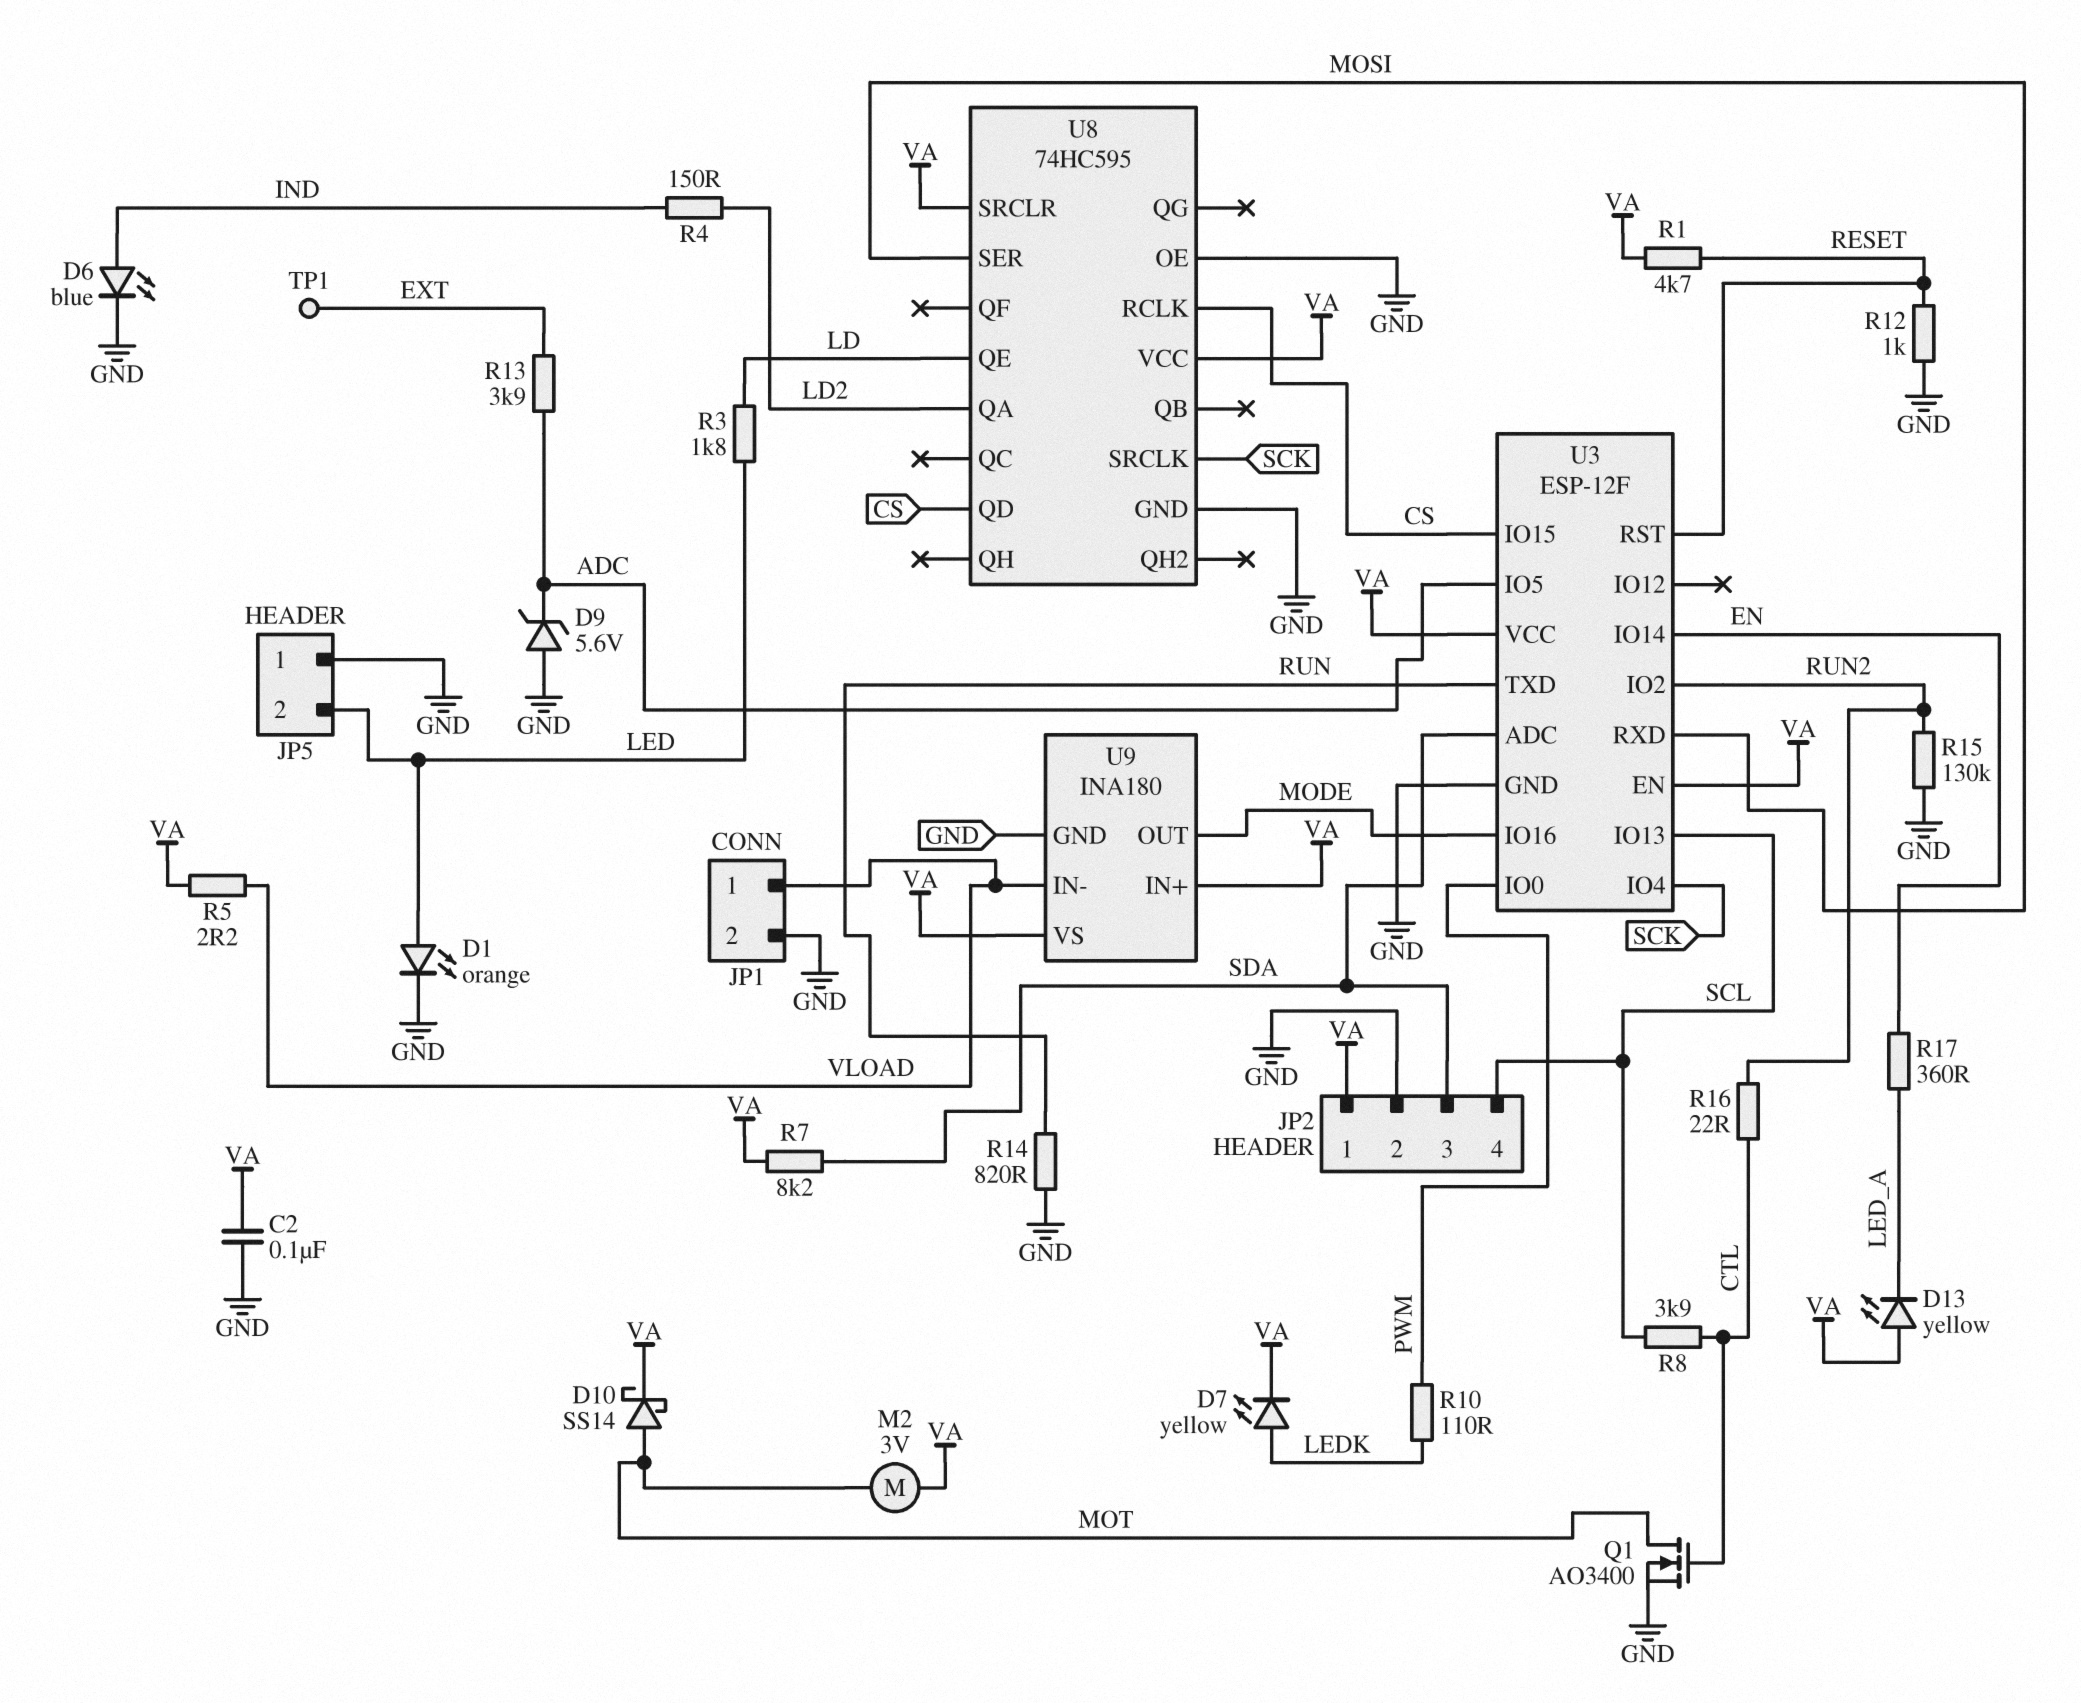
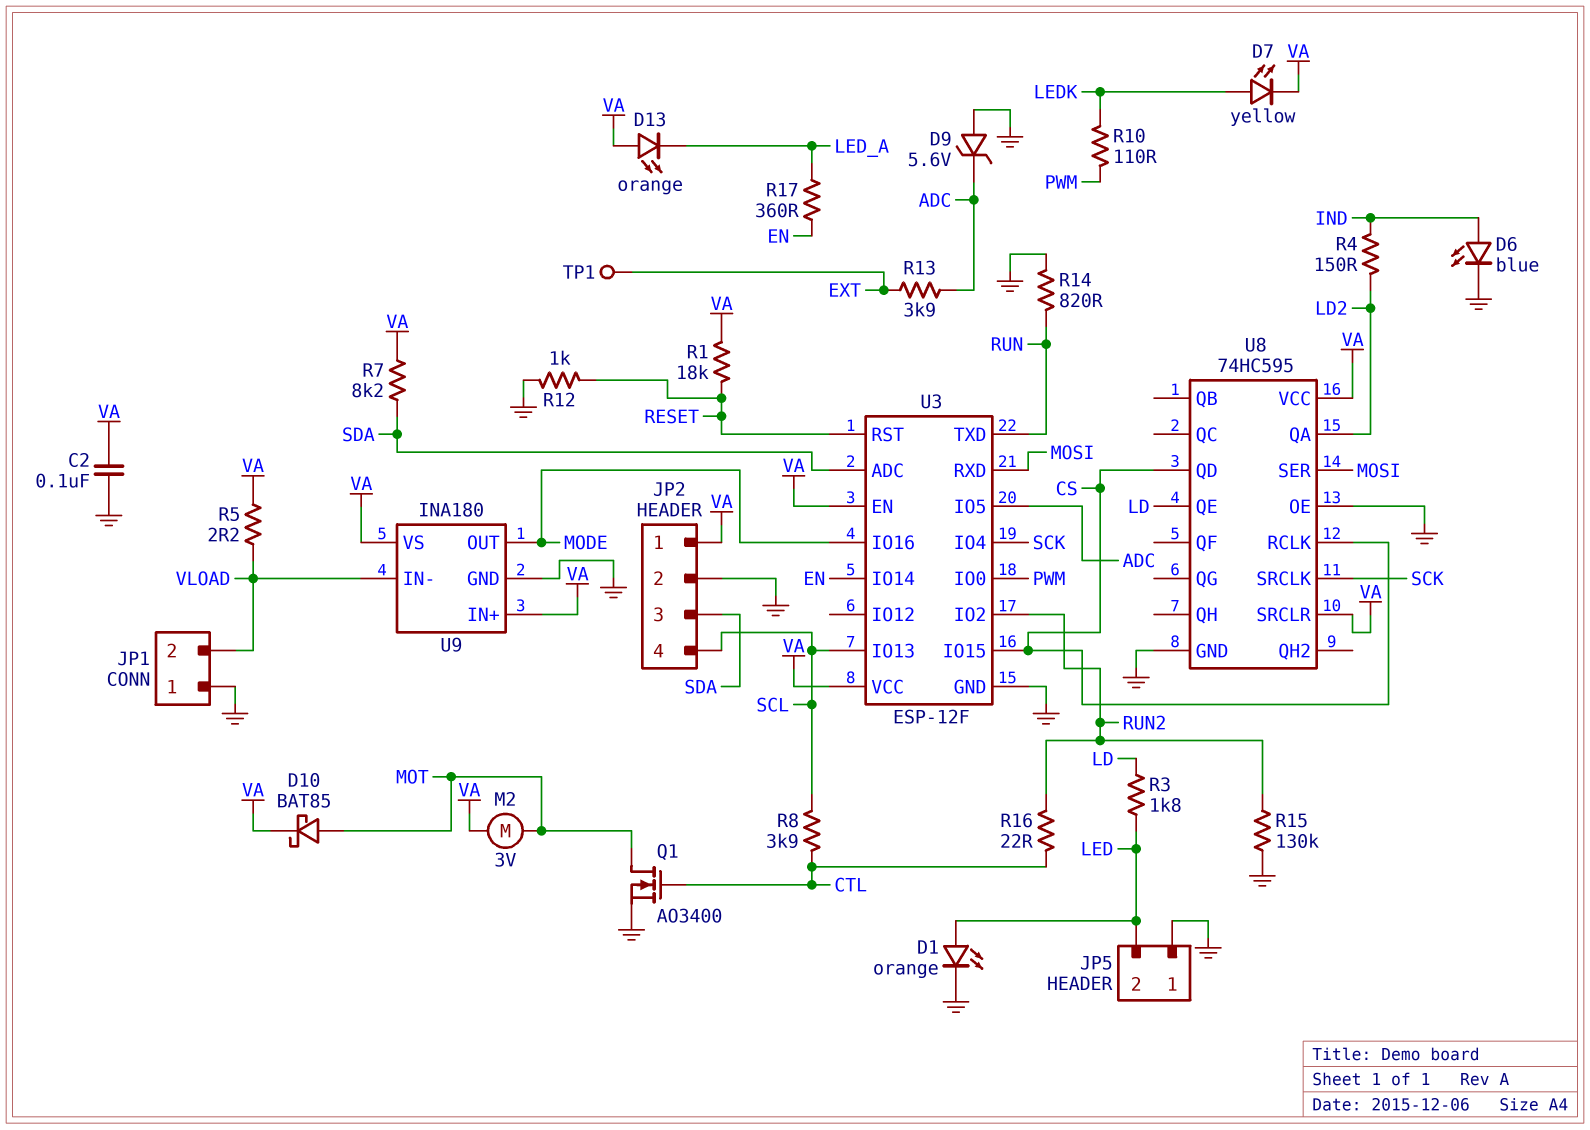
D10: schottky SS14 (A MOT, K VA) -> schottky BAT85 (A MOT, K VA)
D13: LED yellow (A VA, K LED_A) -> LED orange (A VA, K LED_A)
JP1 pin 1: VLOAD -> GND
JP1 pin 2: GND -> VLOAD
R1: 4.7k (RESET, VA) -> 18k (RESET, VA)

